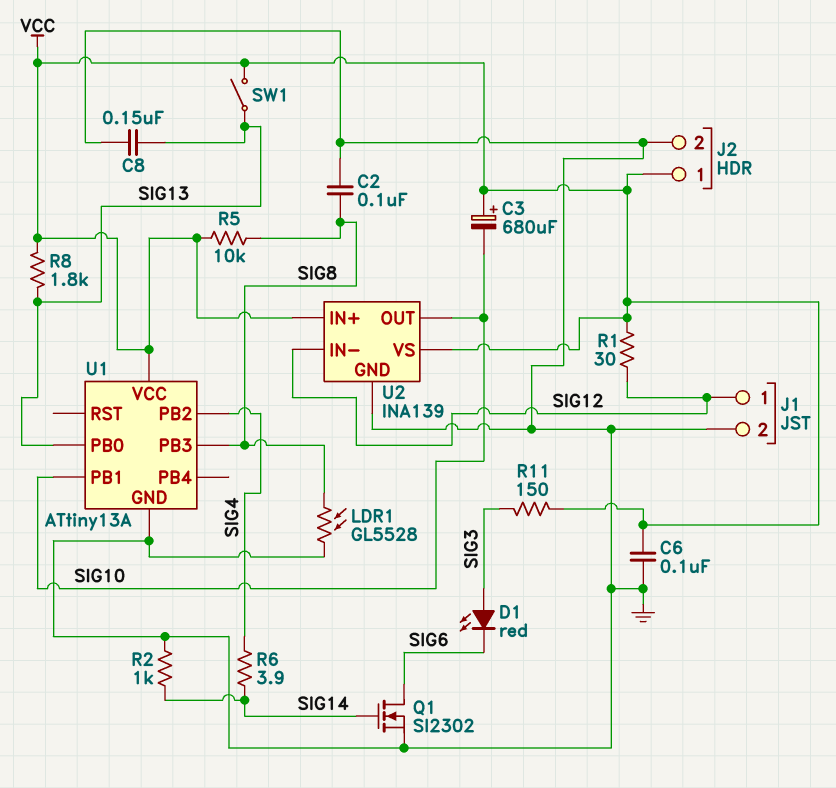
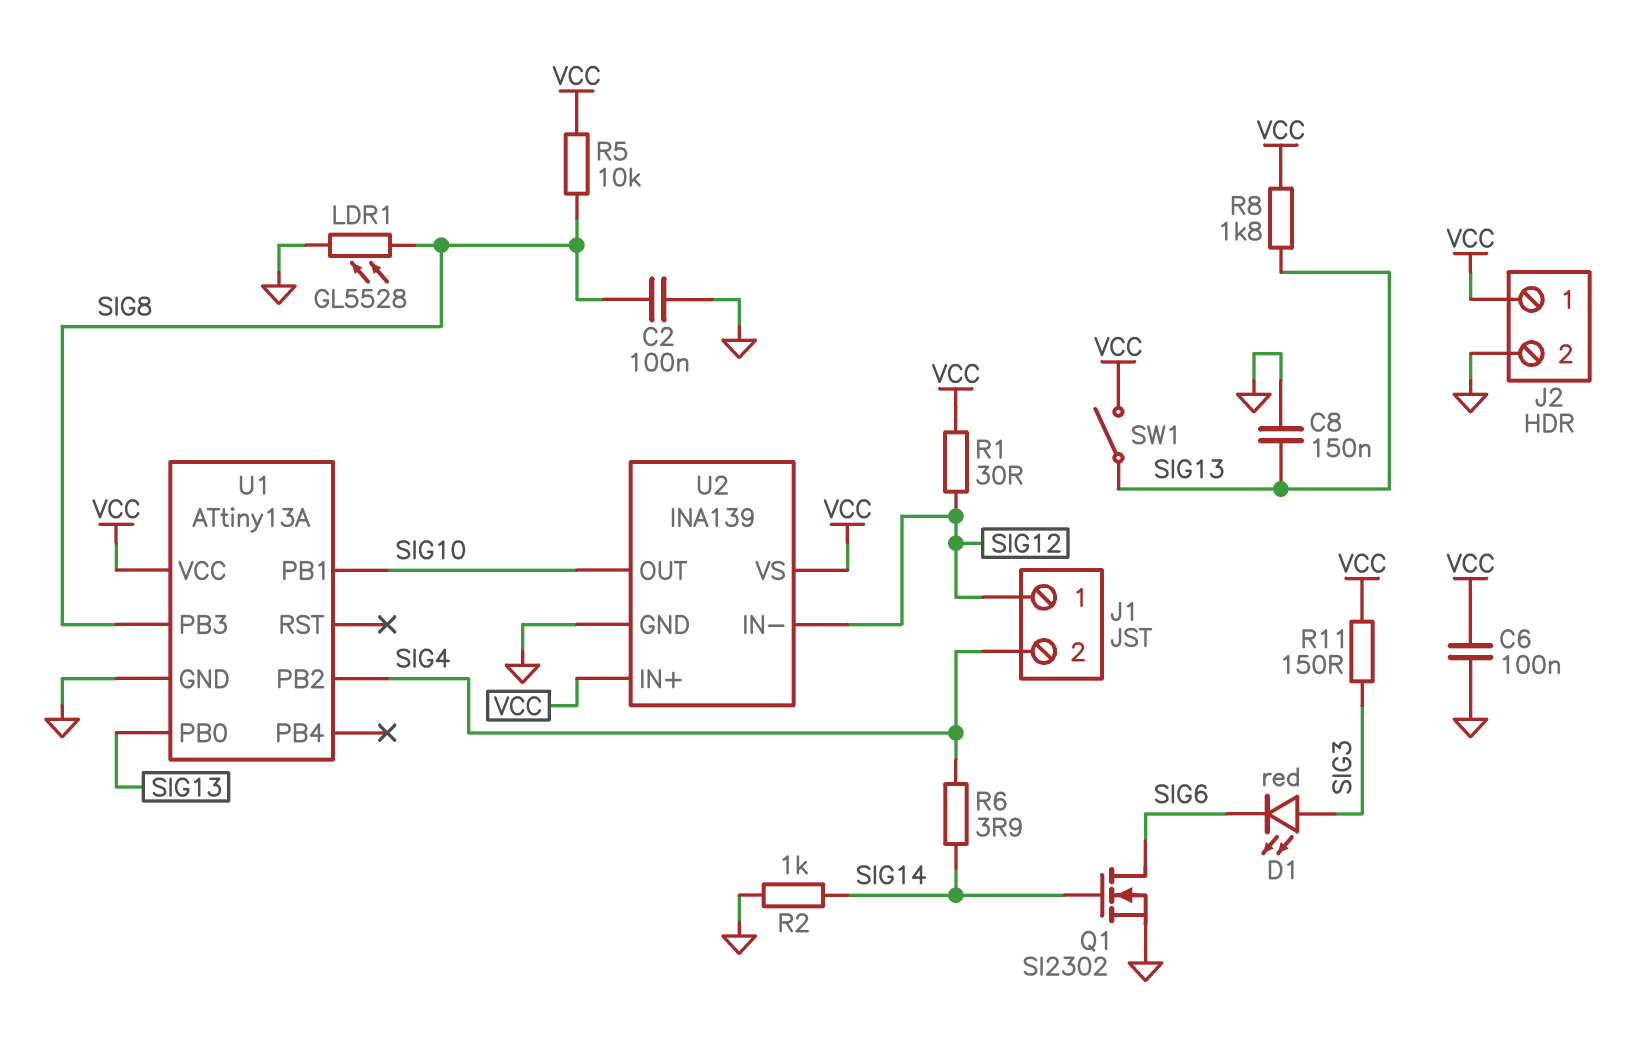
C3: 680uF (plus VCC, minus SIG10) -> none
J1 pin 2: GND -> SIG4

